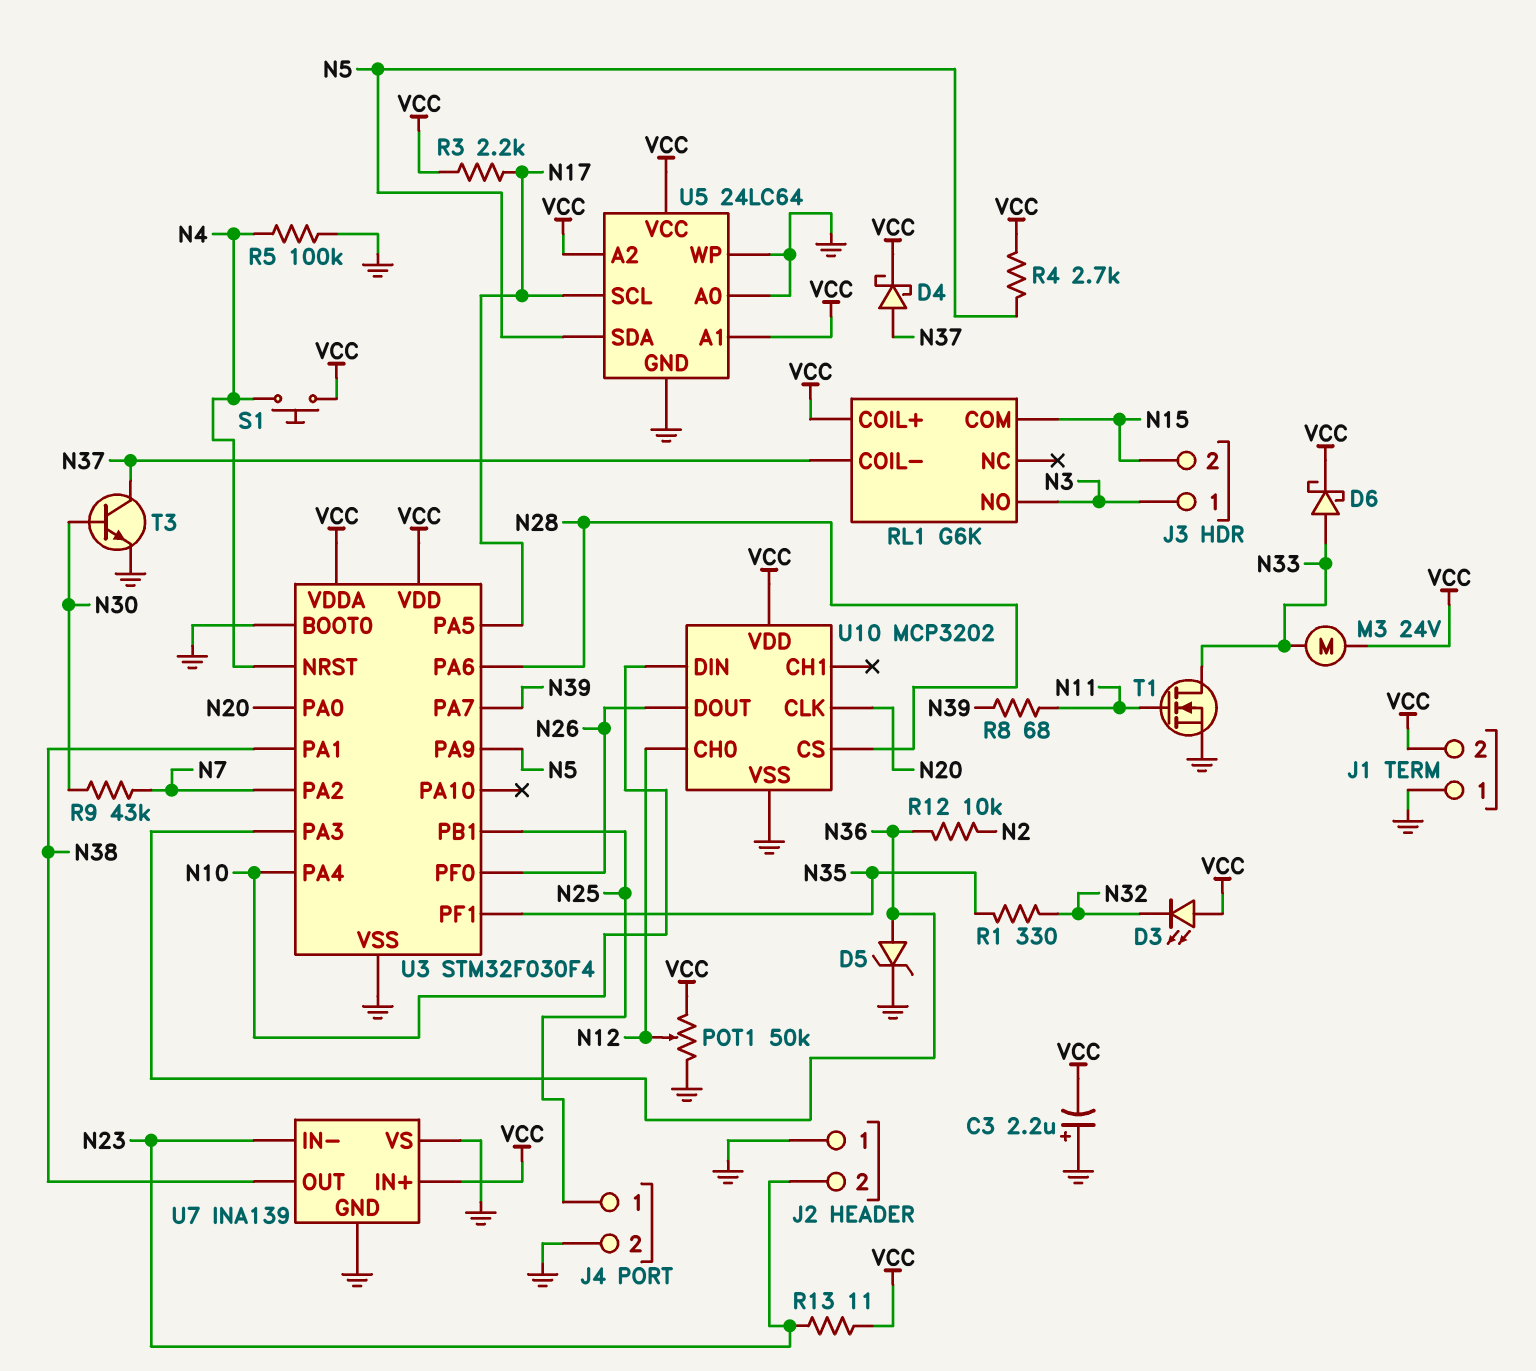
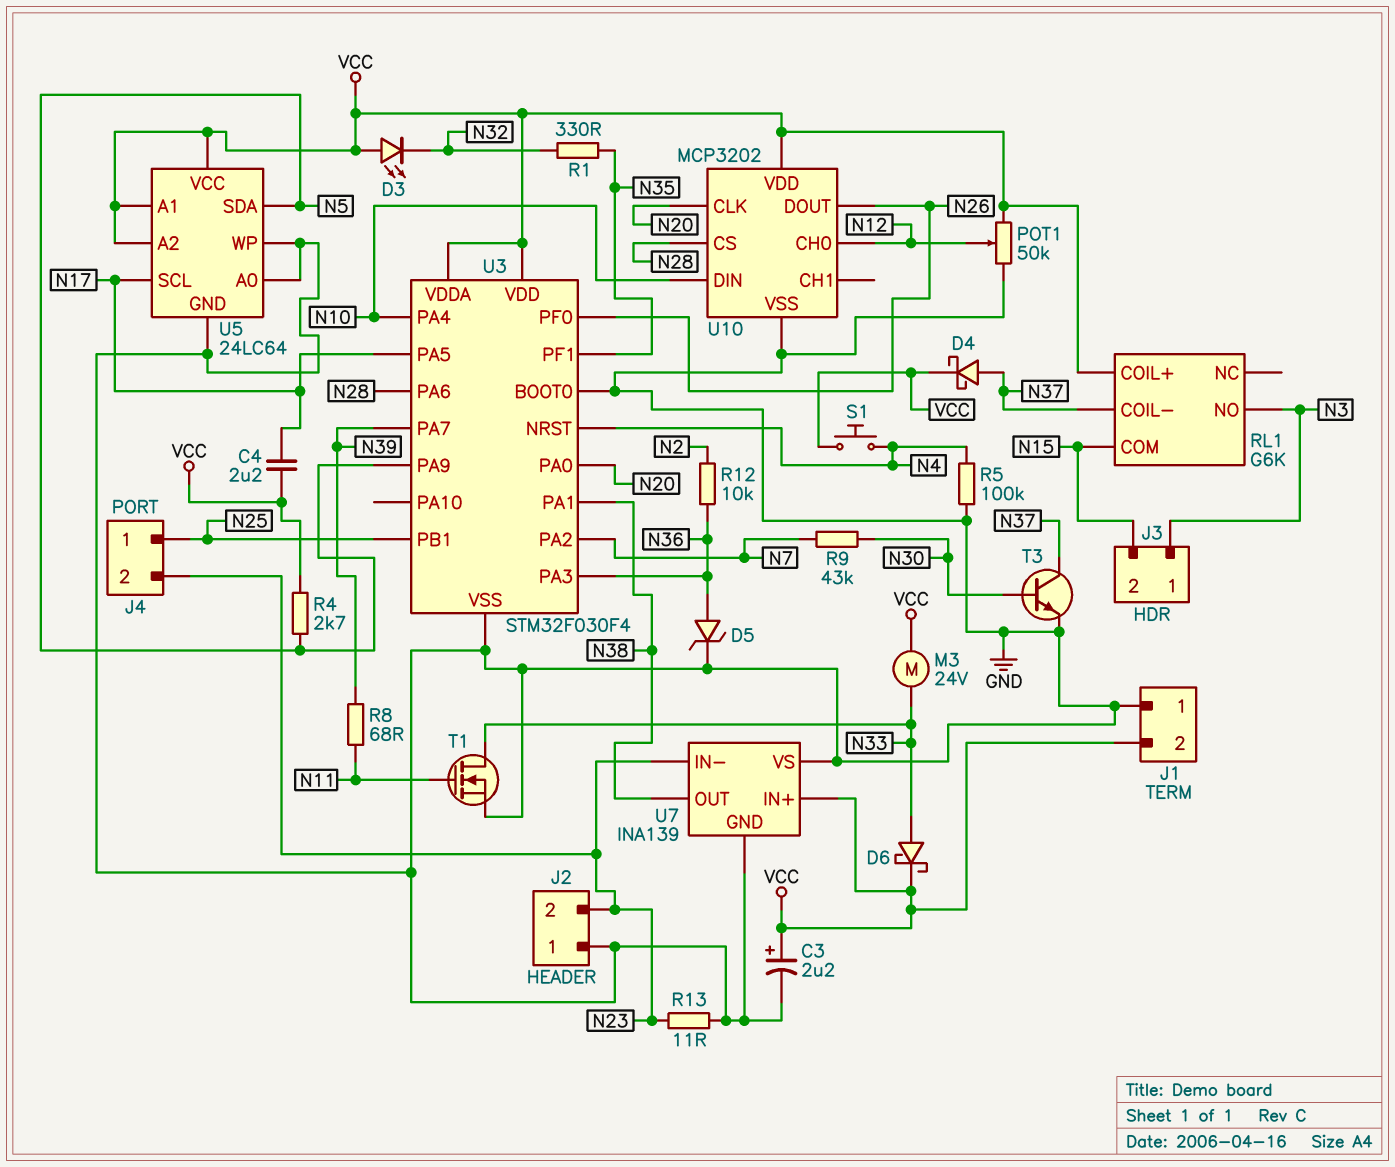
C3: 2.2uF (plus GND, minus VCC) -> 2.2uF (plus VCC, minus GND)
C4: none -> 2.2uF (N17, VCC)
J4 pin 2: GND -> N23
R3: 2.2k (N17, VCC) -> none
R13: 11 (N23, VCC) -> 11 (GND, N23)

